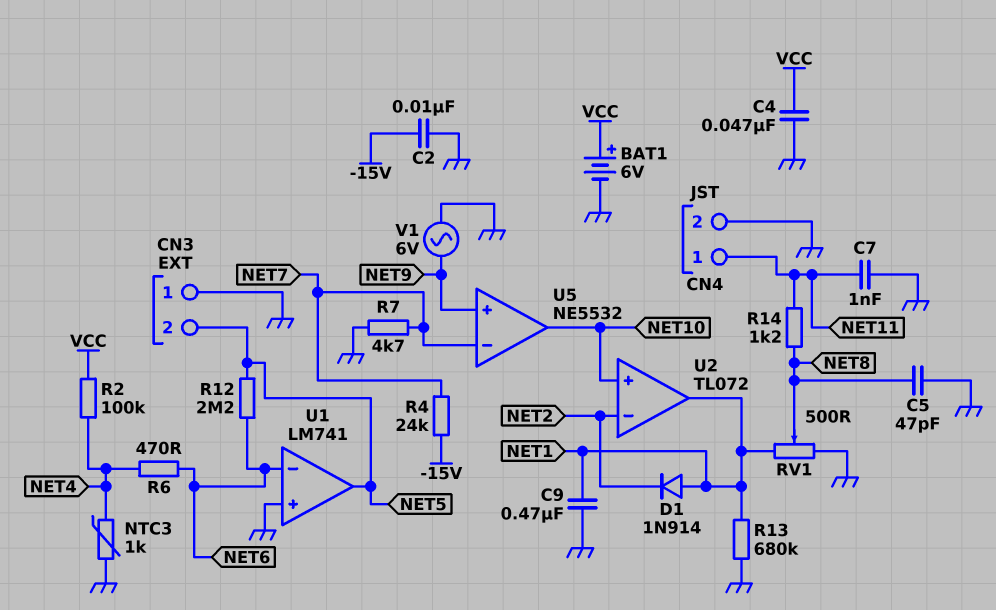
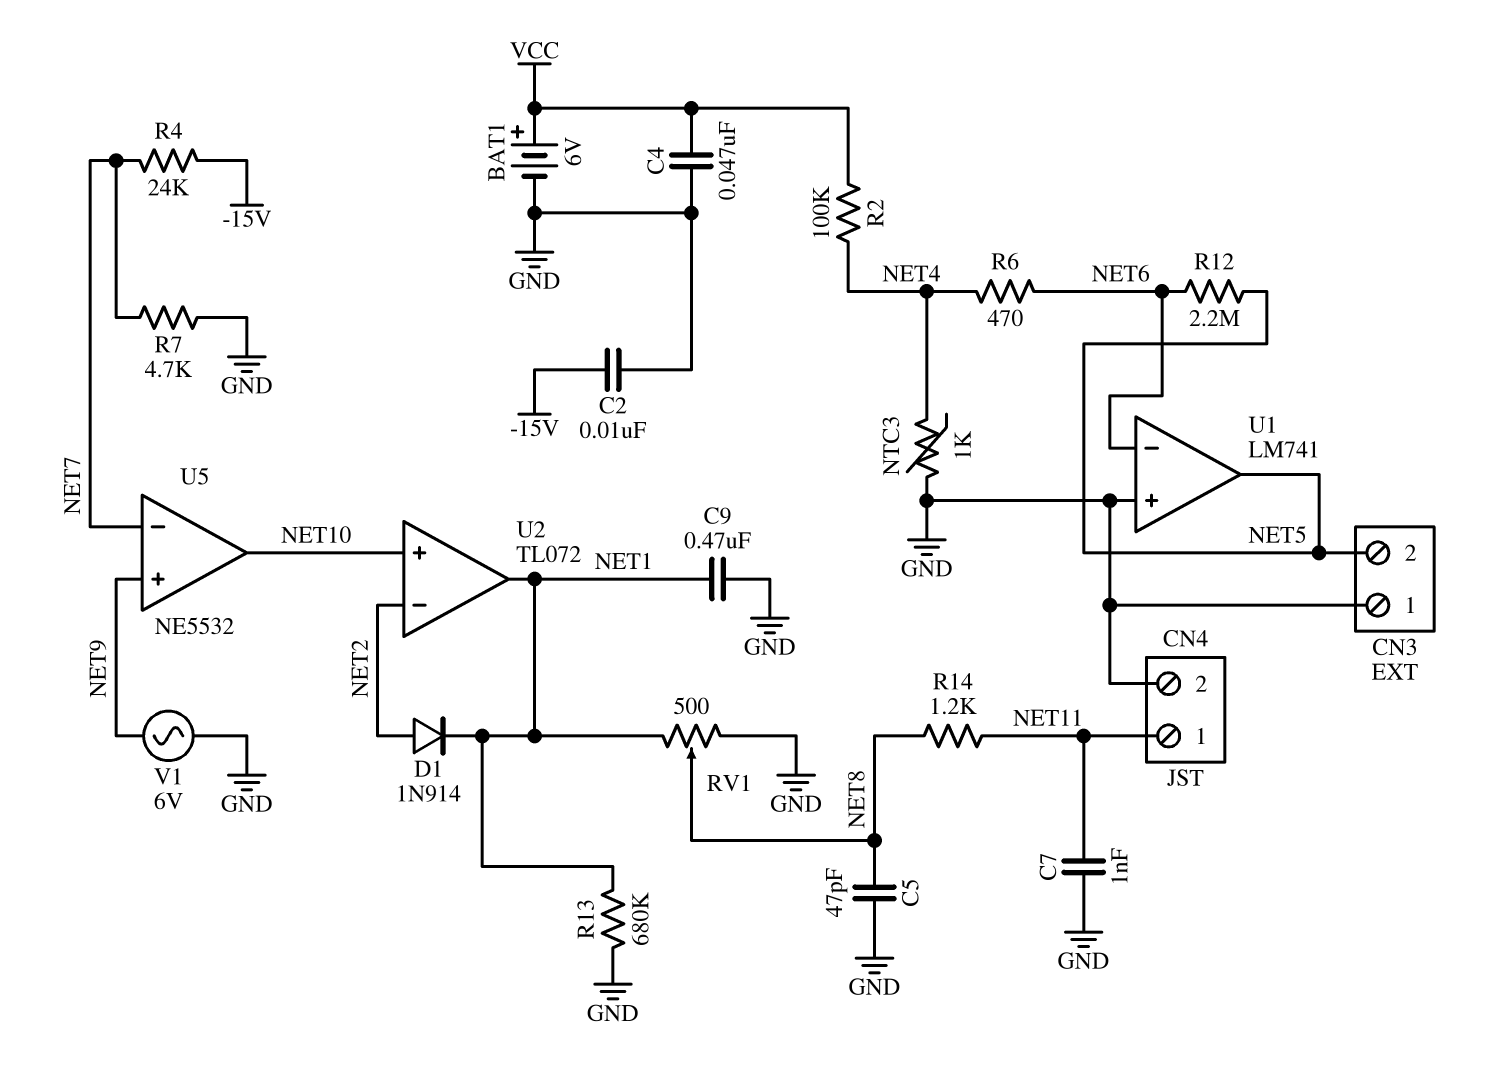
D1: diode 1N914 (A NET1, K NET2) -> diode 1N914 (A NET2, K NET1)

